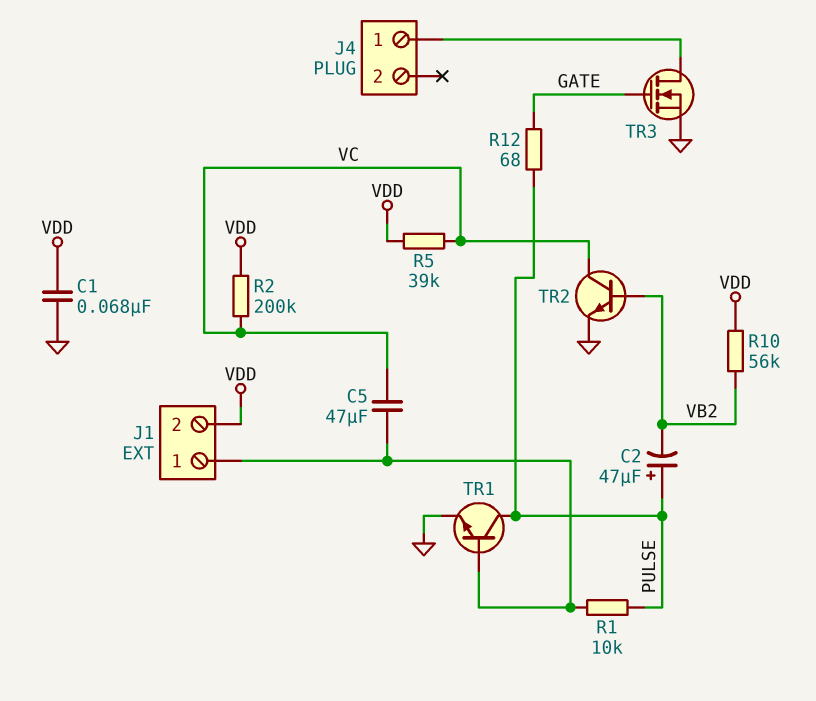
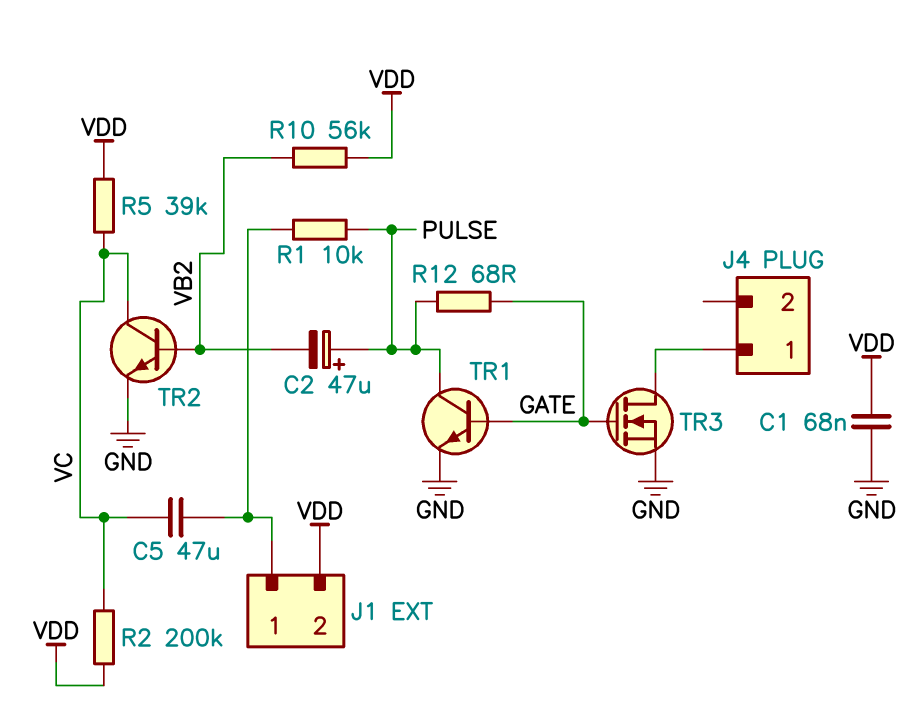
TR1: NPN (B J1/1, C PULSE, E GND) -> NPN (B GATE, C PULSE, E GND)

